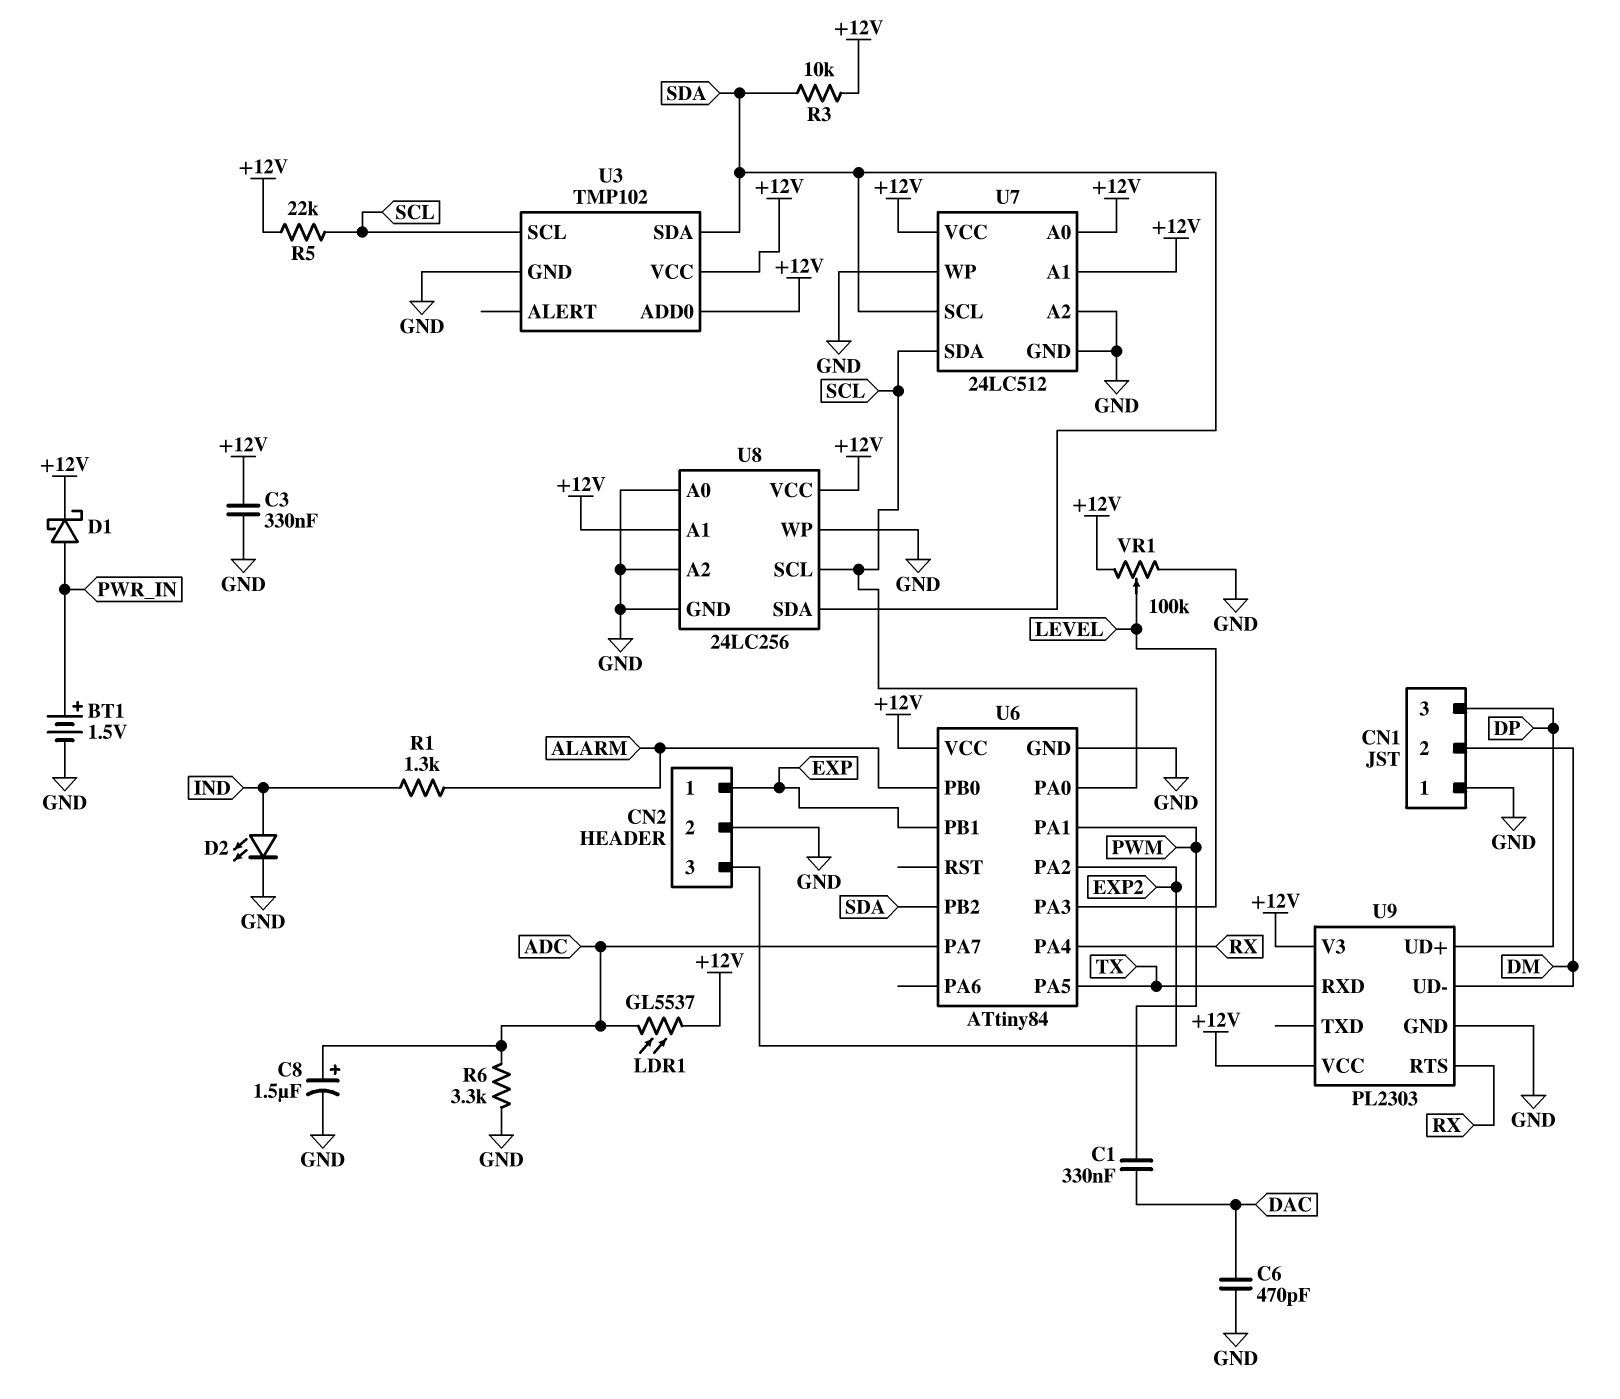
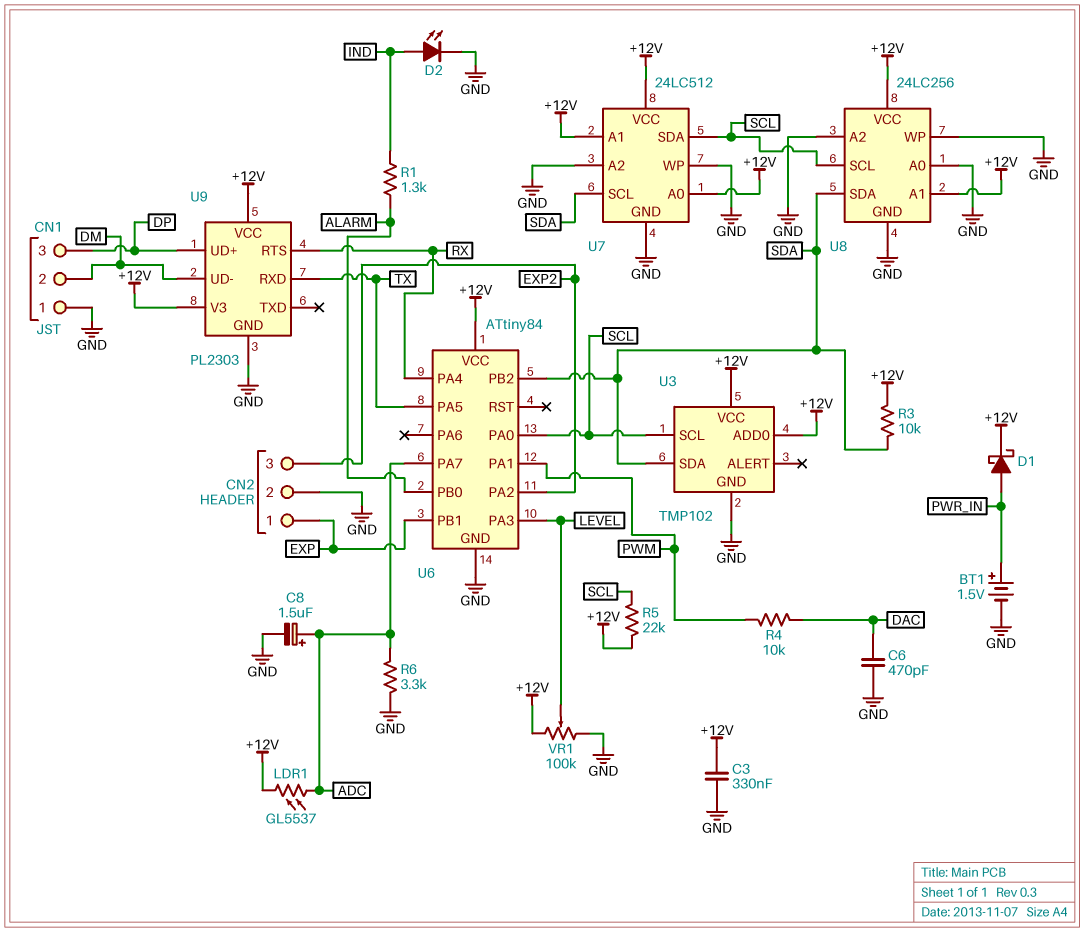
C1: 330nF (DAC, PWM) -> none
R4: none -> 10k (DAC, PWM)

